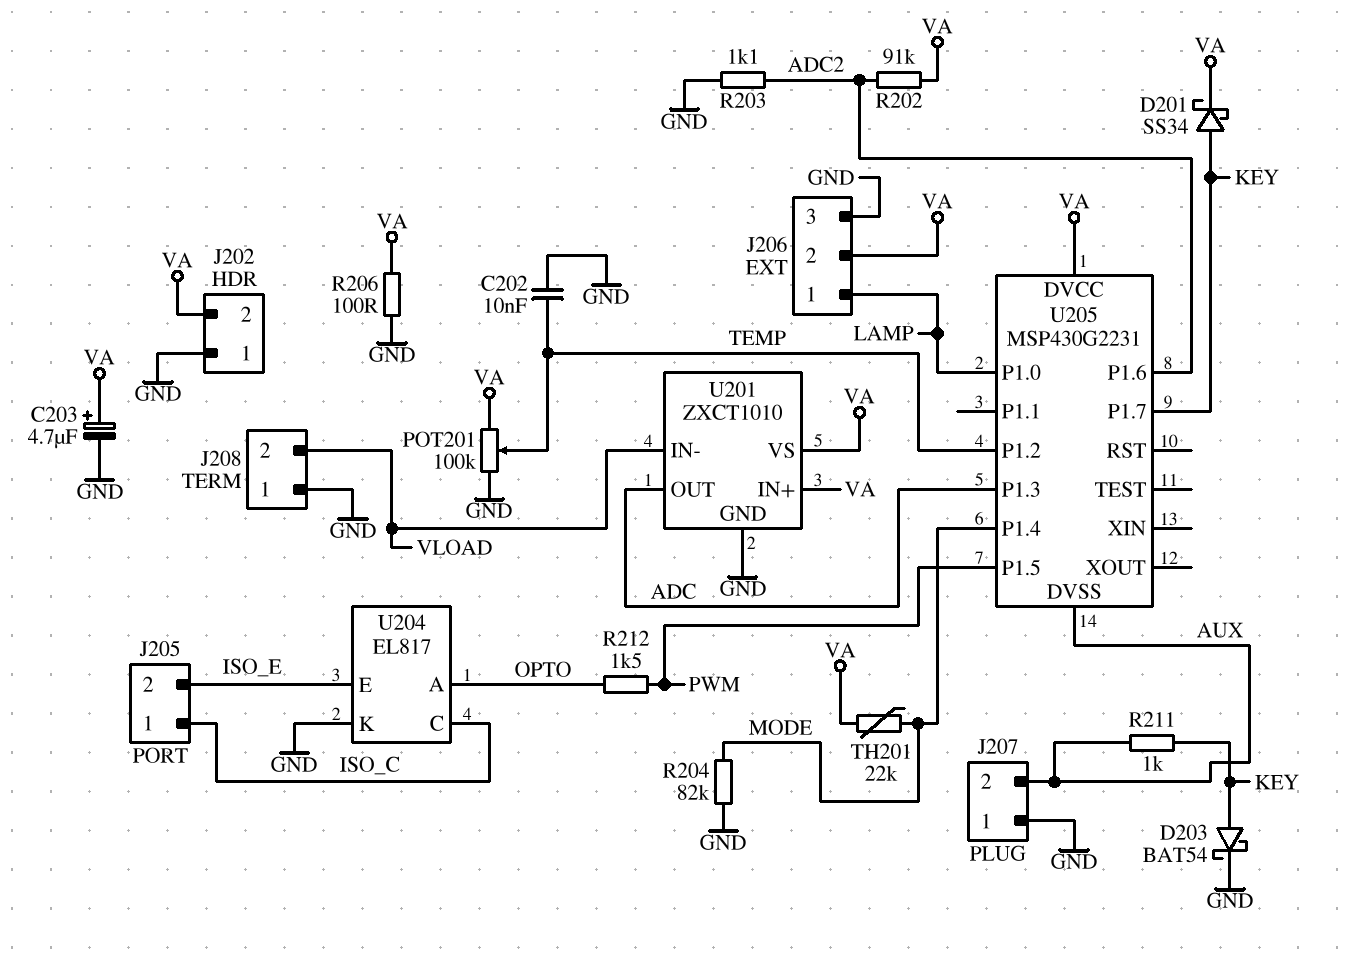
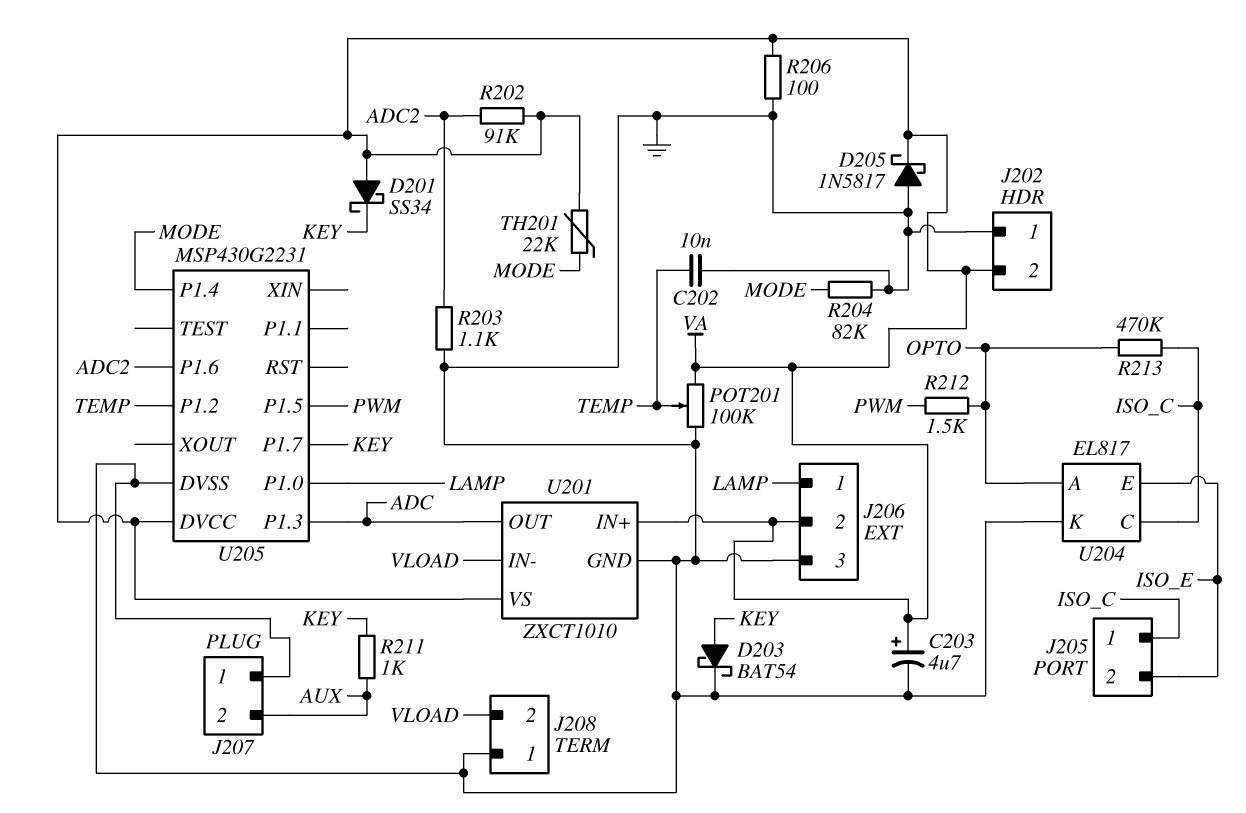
D201: schottky SS34 (A KEY, K VA) -> schottky SS34 (A VA, K KEY)
D205: none -> schottky 1N5817 (A GND, K VA)
R213: none -> 470k (ISO_C, OPTO)
U205 pin DVSS: AUX -> GND

